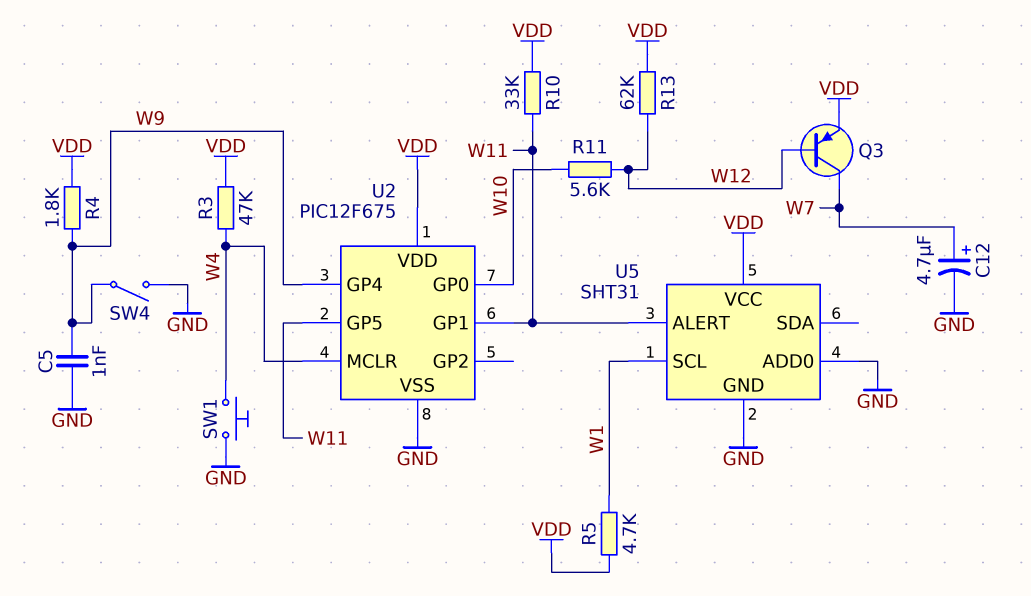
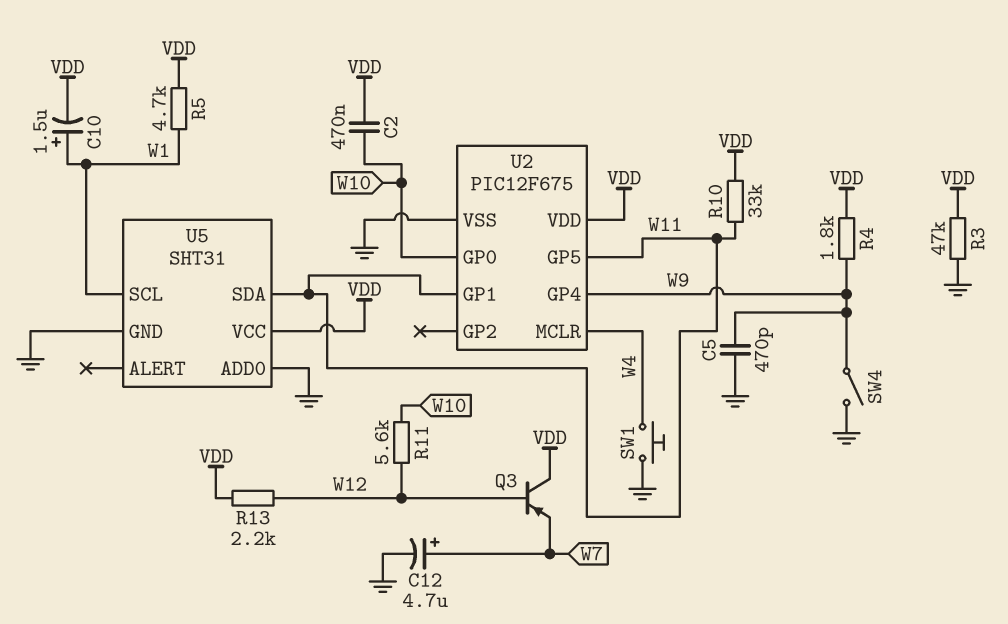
C2: none -> 470nF (VDD, W10)
C5: 1nF (GND, W9) -> 470pF (GND, W9)
C10: none -> 1.5uF (plus W1, minus VDD)
Q3: PNP (B W12, C W7, E VDD) -> PNP (B W12, C VDD, E W7)
R3: 47k (VDD, W4) -> 47k (GND, VDD)
R13: 62k (VDD, W12) -> 2.2k (VDD, W12)
U5 pin ALERT: W11 -> none
U5 pin SDA: none -> W11

